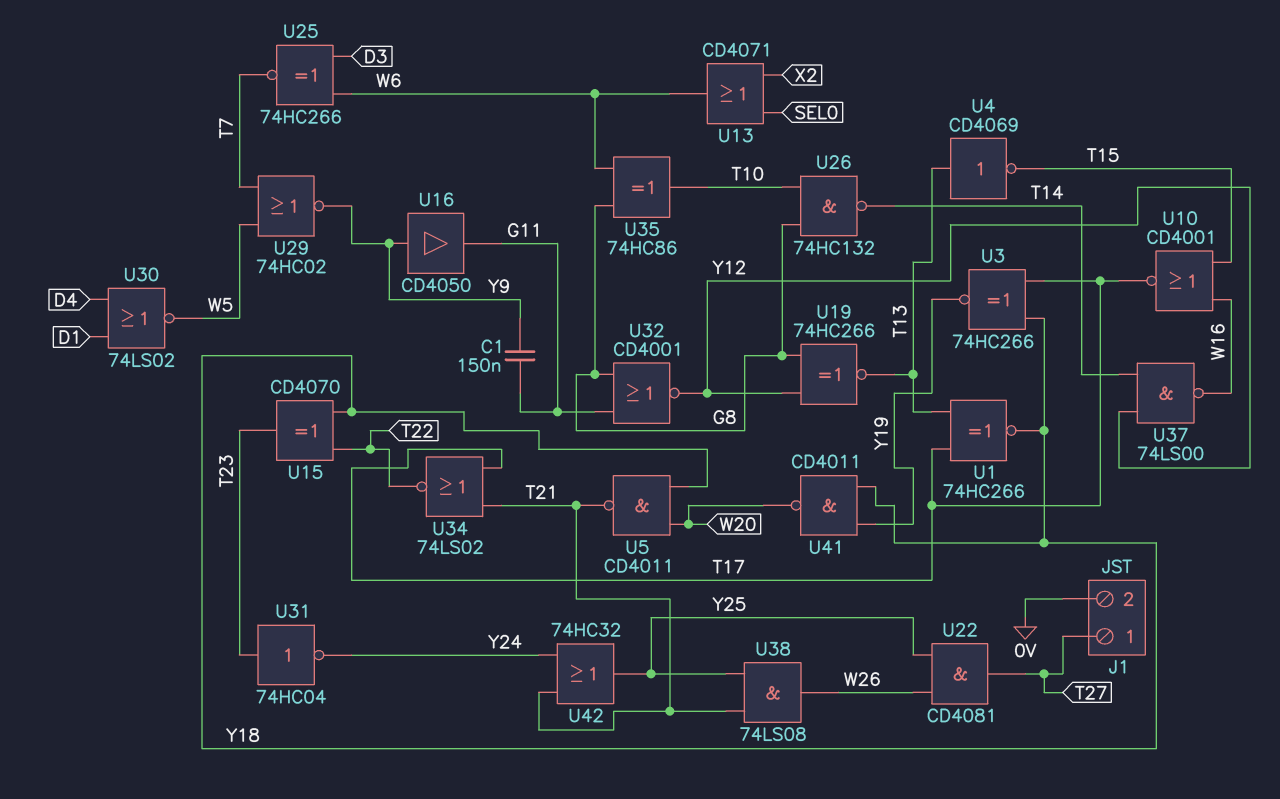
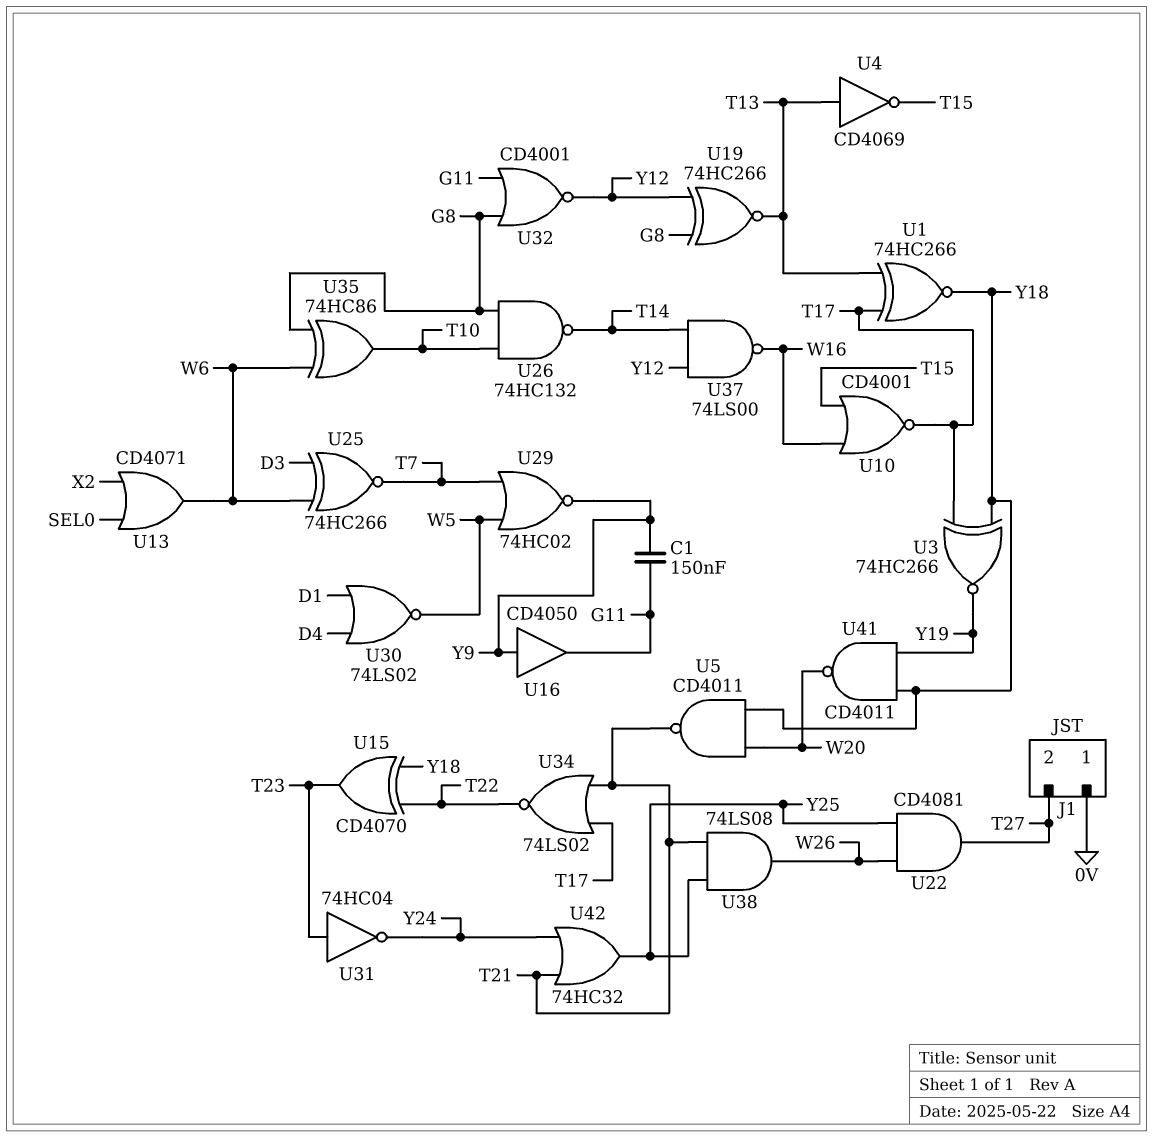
J1 pin 1: T27 -> 0V
J1 pin 2: 0V -> T27

